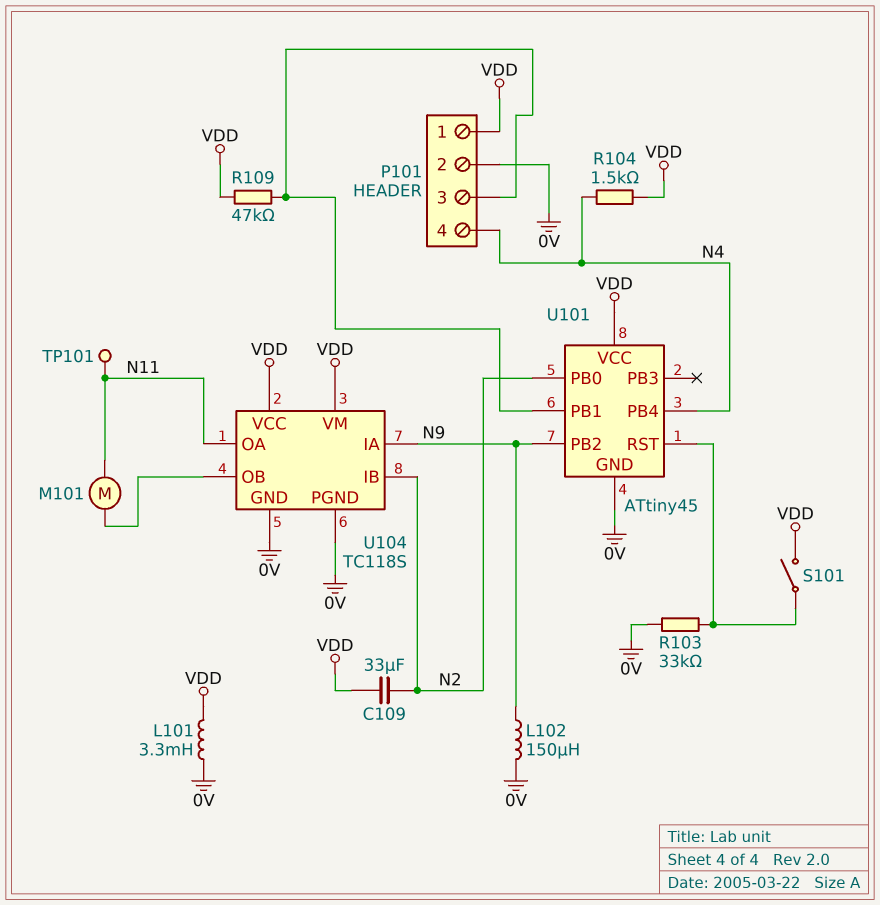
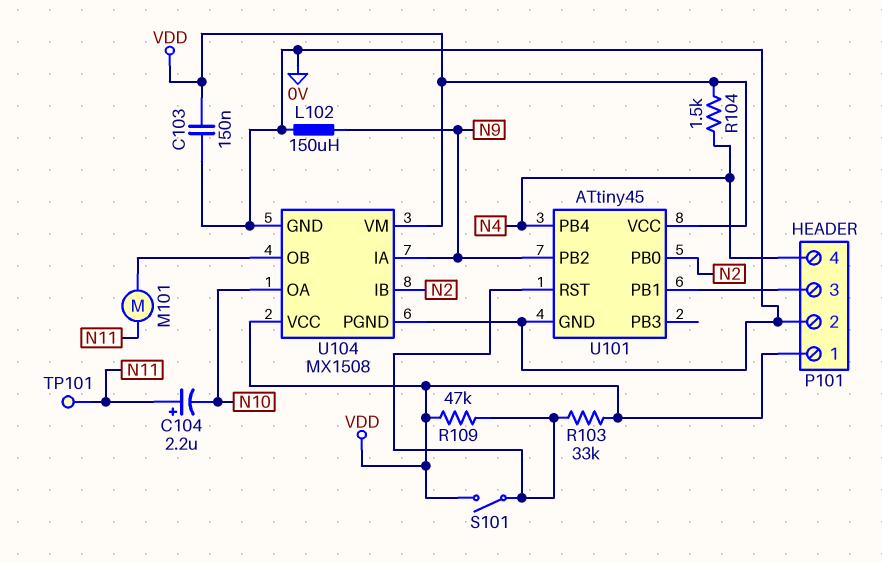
C103: none -> 150nF (0V, VDD)
C104: none -> 2.2uF (plus N11, minus N10)
C109: 33uF (N2, VDD) -> none
L101: 3.3mH (0V, VDD) -> none
R103: 33k (0V, U101/RST) -> 33k (U101/RST, VDD)
R109: 47k (P101/3, VDD) -> 47k (U101/RST, VDD)
U104: TC118S -> MX1508
U104 pin OA: N11 -> N10

